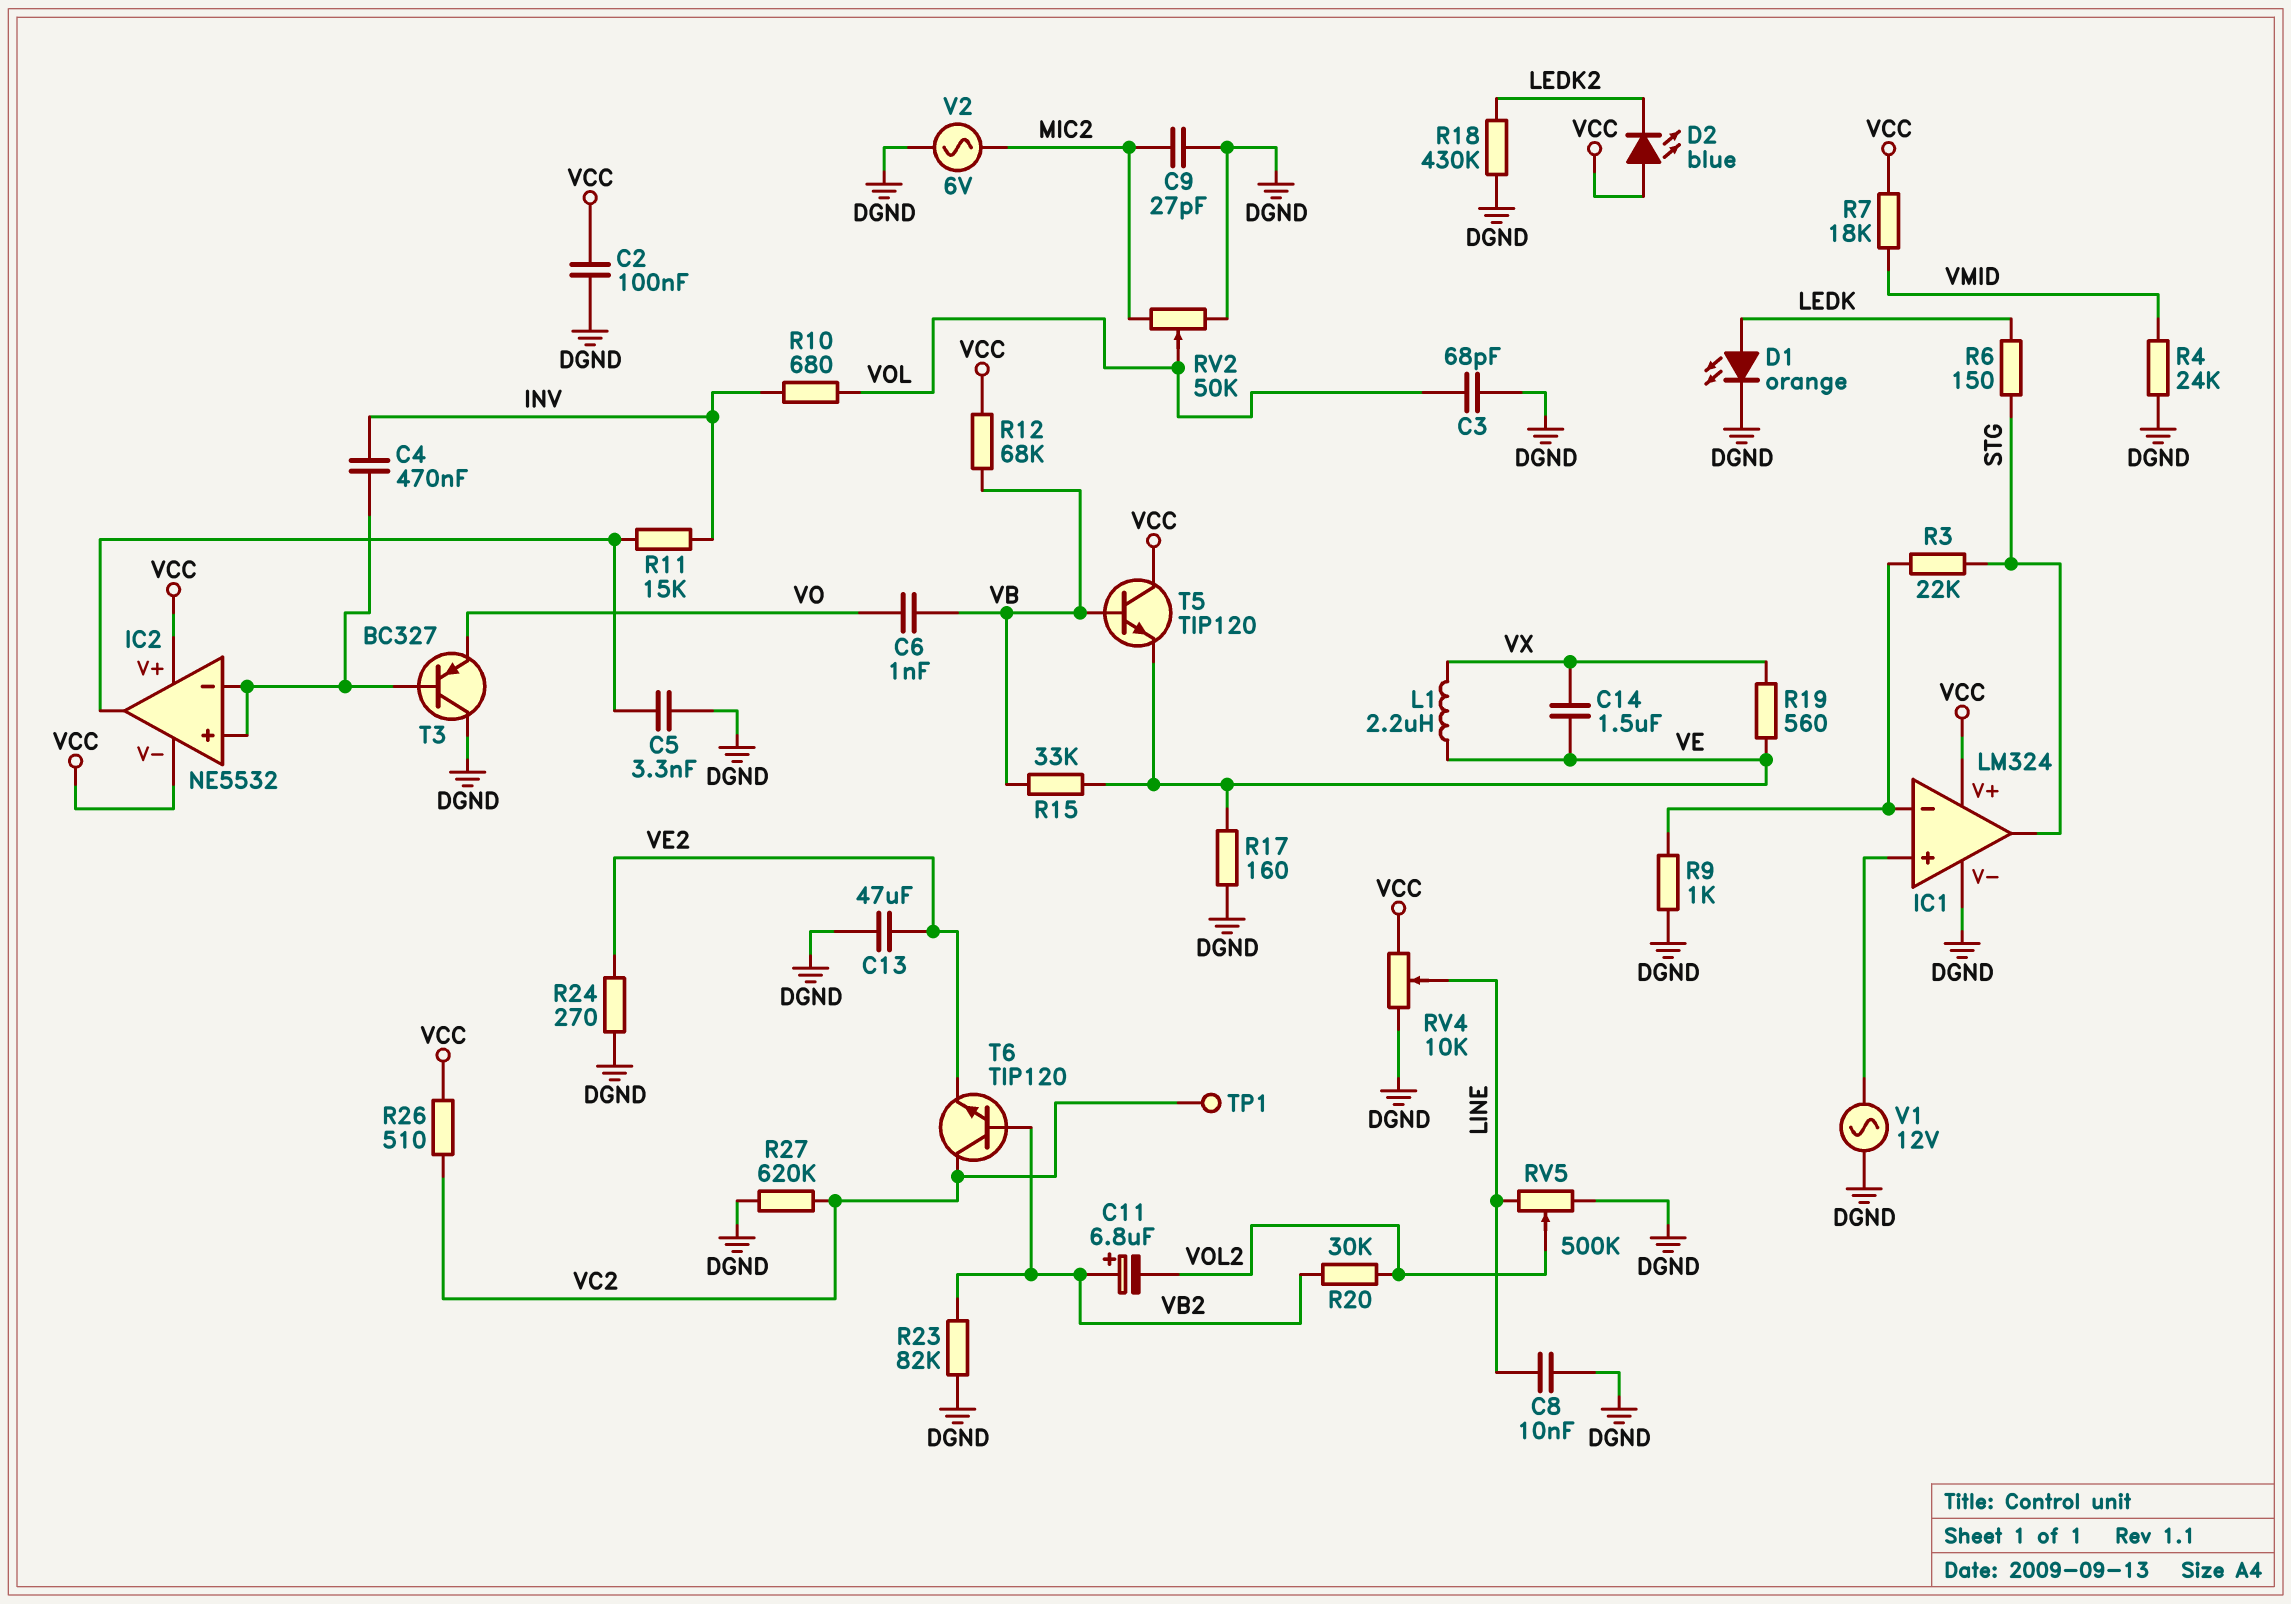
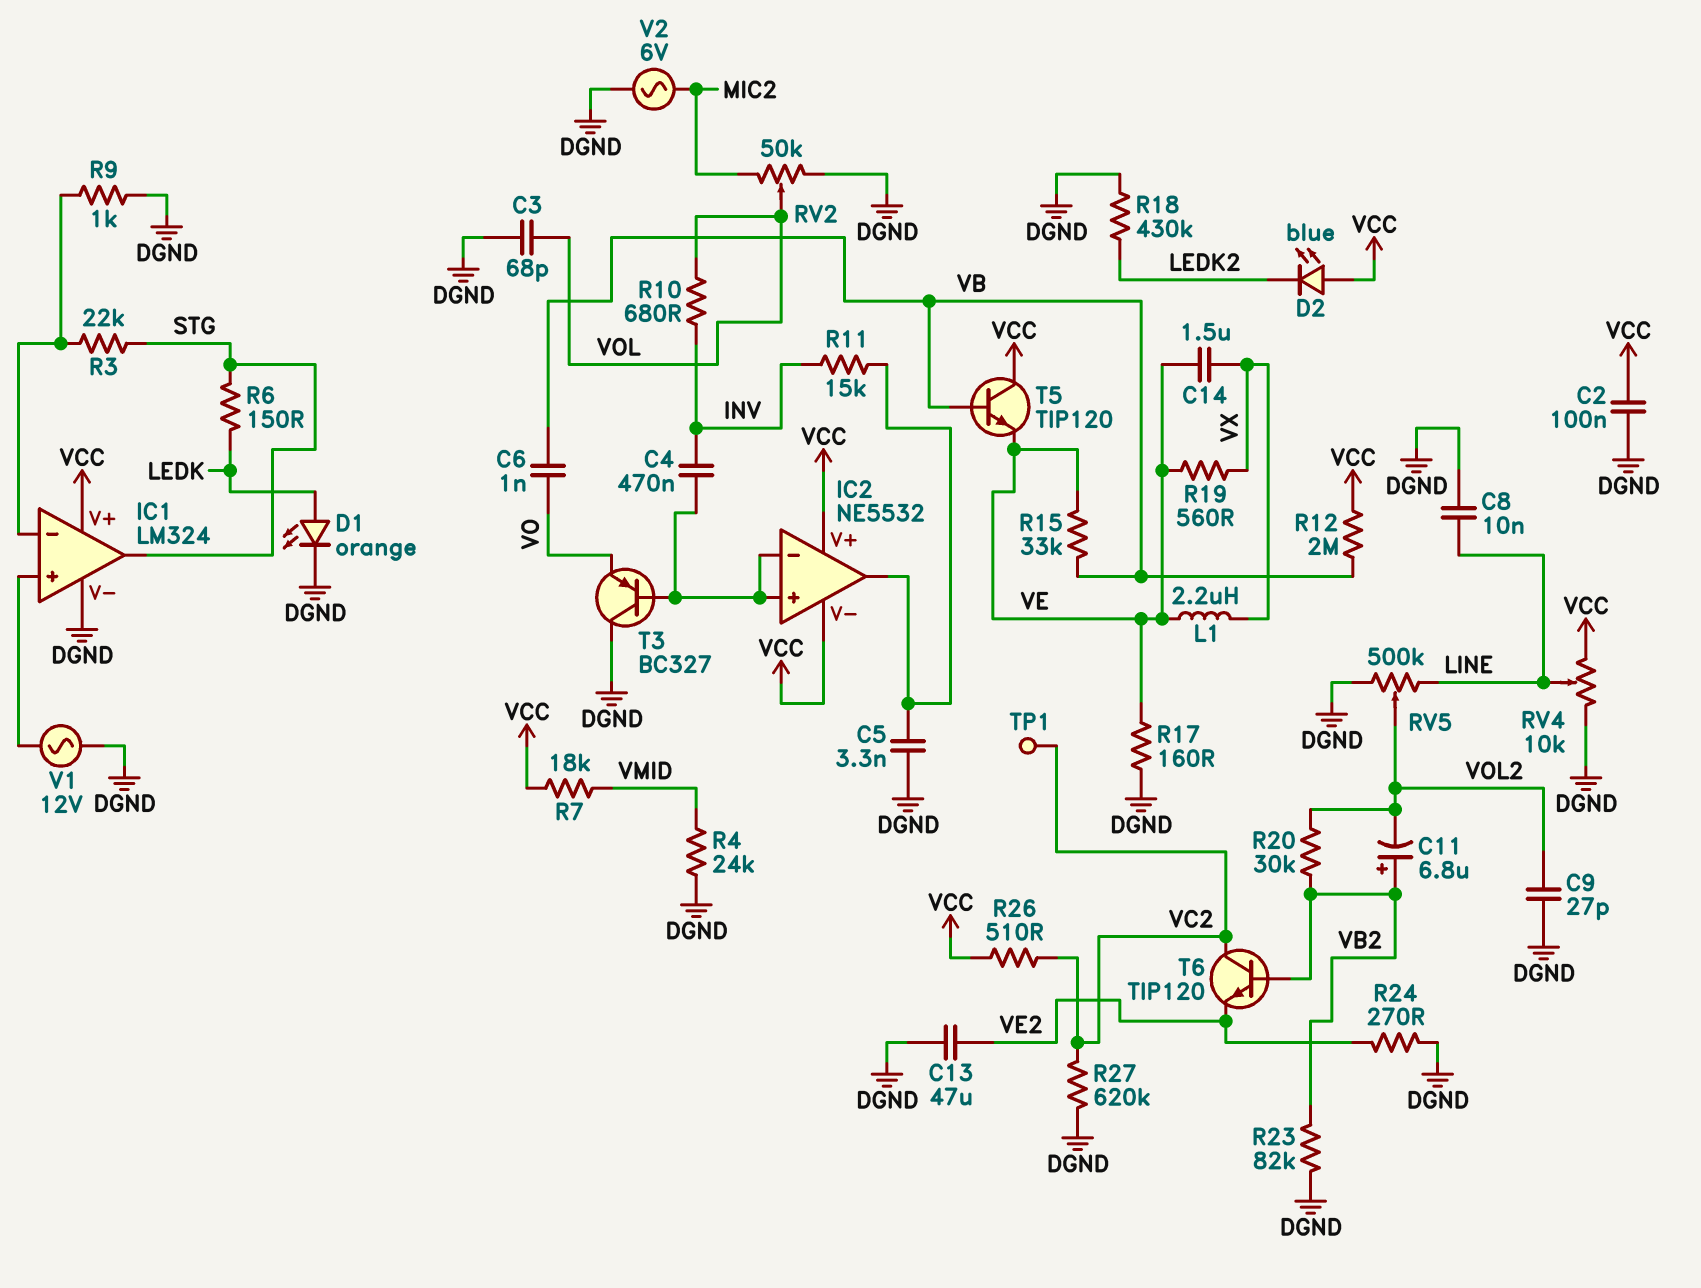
C9: 27pF (DGND, MIC2) -> 27pF (DGND, VOL2)
R12: 68k (VB, VCC) -> 2M (VB, VCC)

